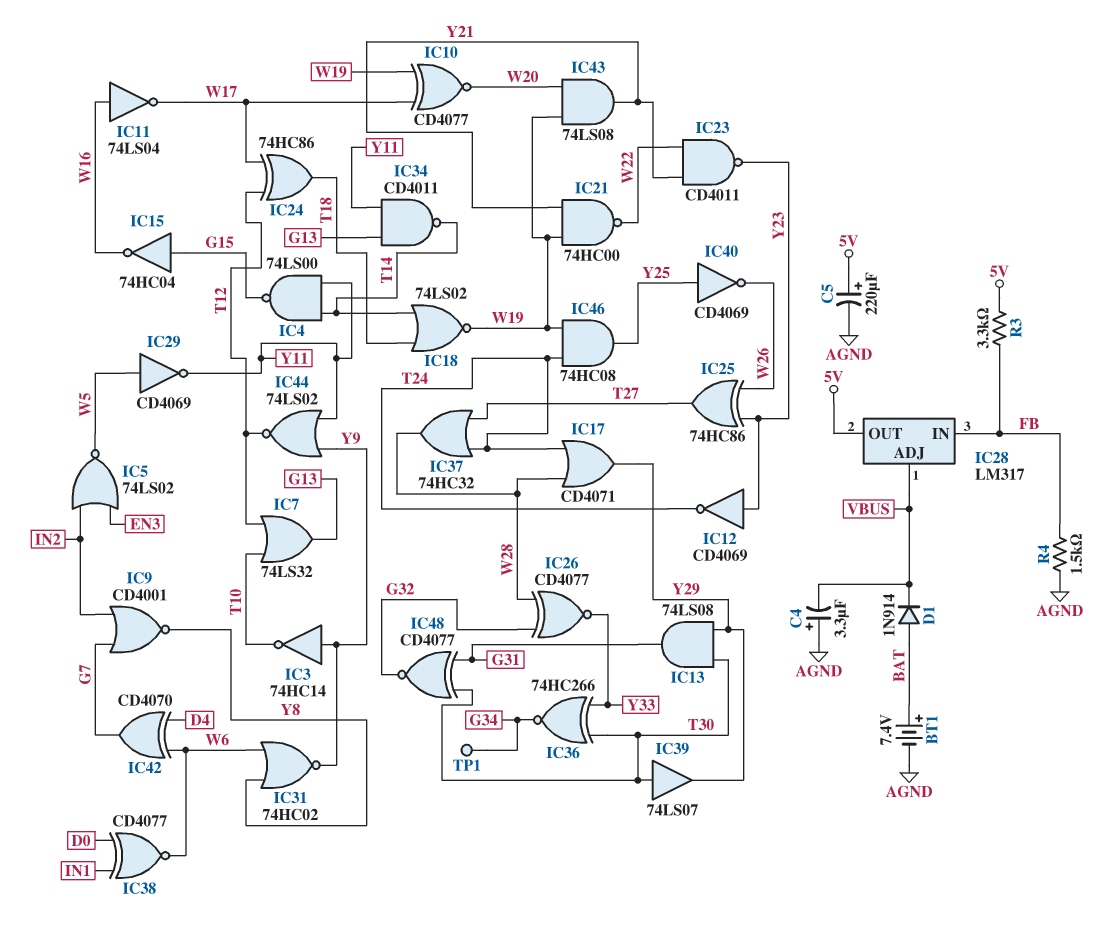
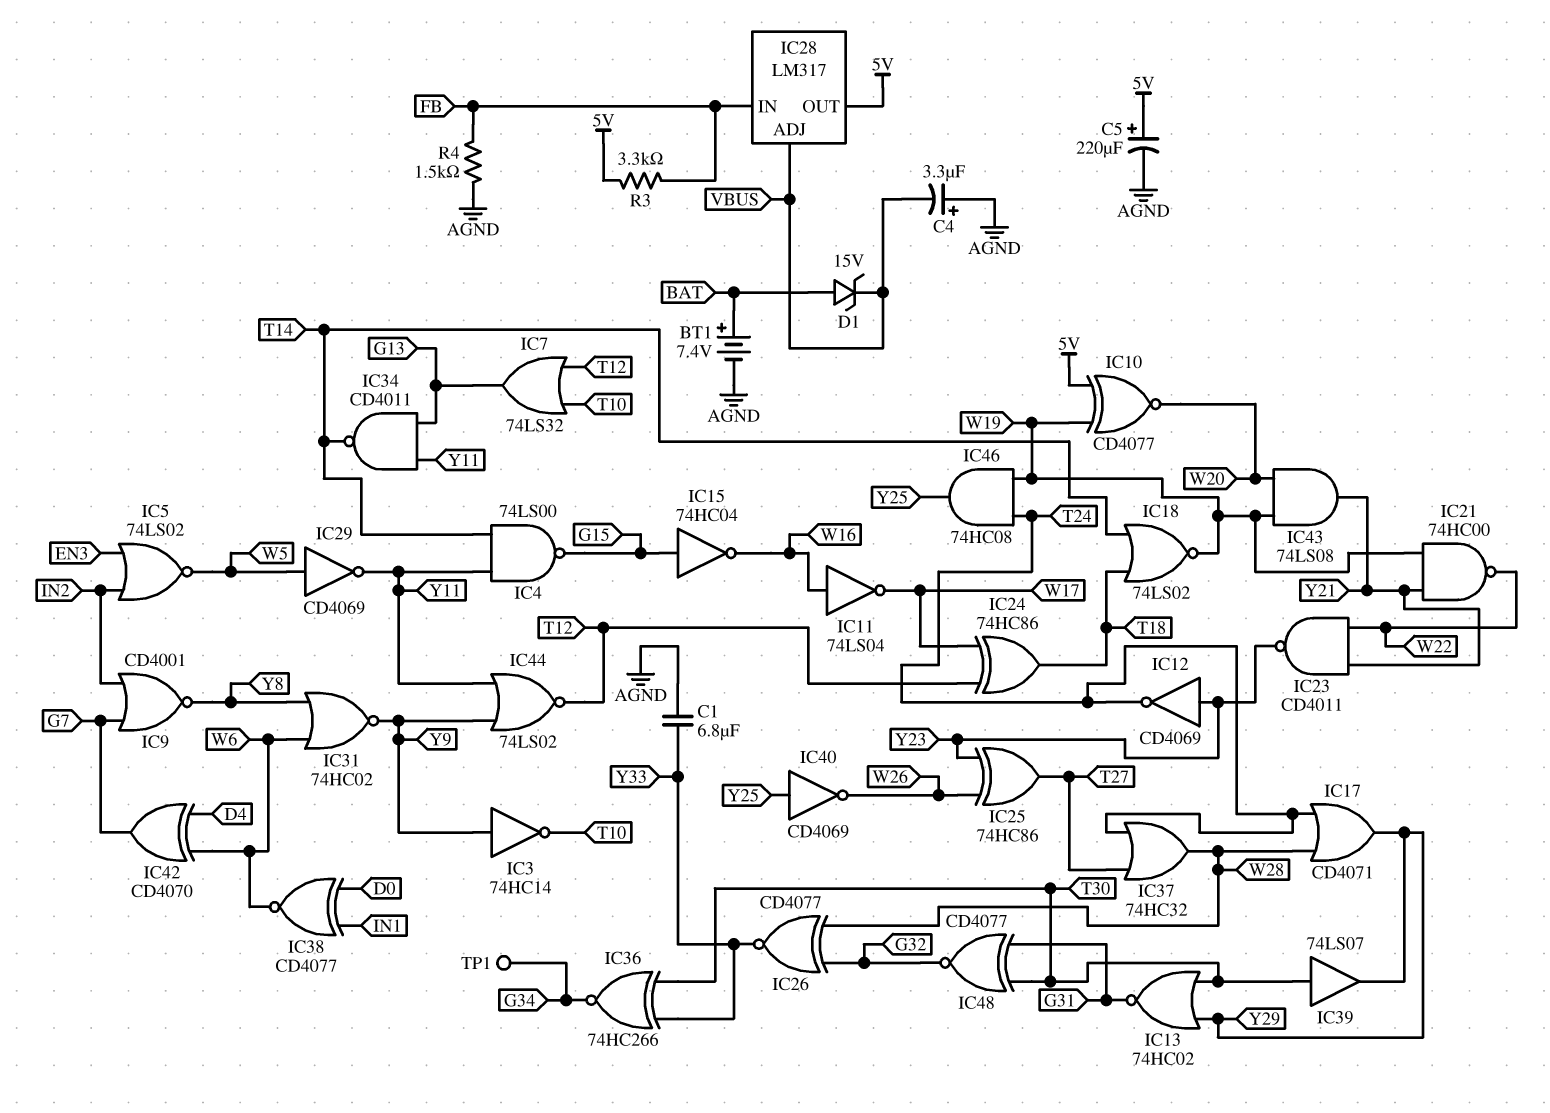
C1: none -> 6.8uF (AGND, Y33)
D1: diode 1N914 (A BAT, K VBUS) -> zener 15V (A BAT, K VBUS)
IC10: XNOR CD4077 (in W17, in W19, out W20) -> XNOR CD4077 (in 5V, in W19, out W20)
IC13: AND 74LS08 (in T30, in Y29, out G31) -> NOR 74HC02 (in T30, in Y29, out G31)

